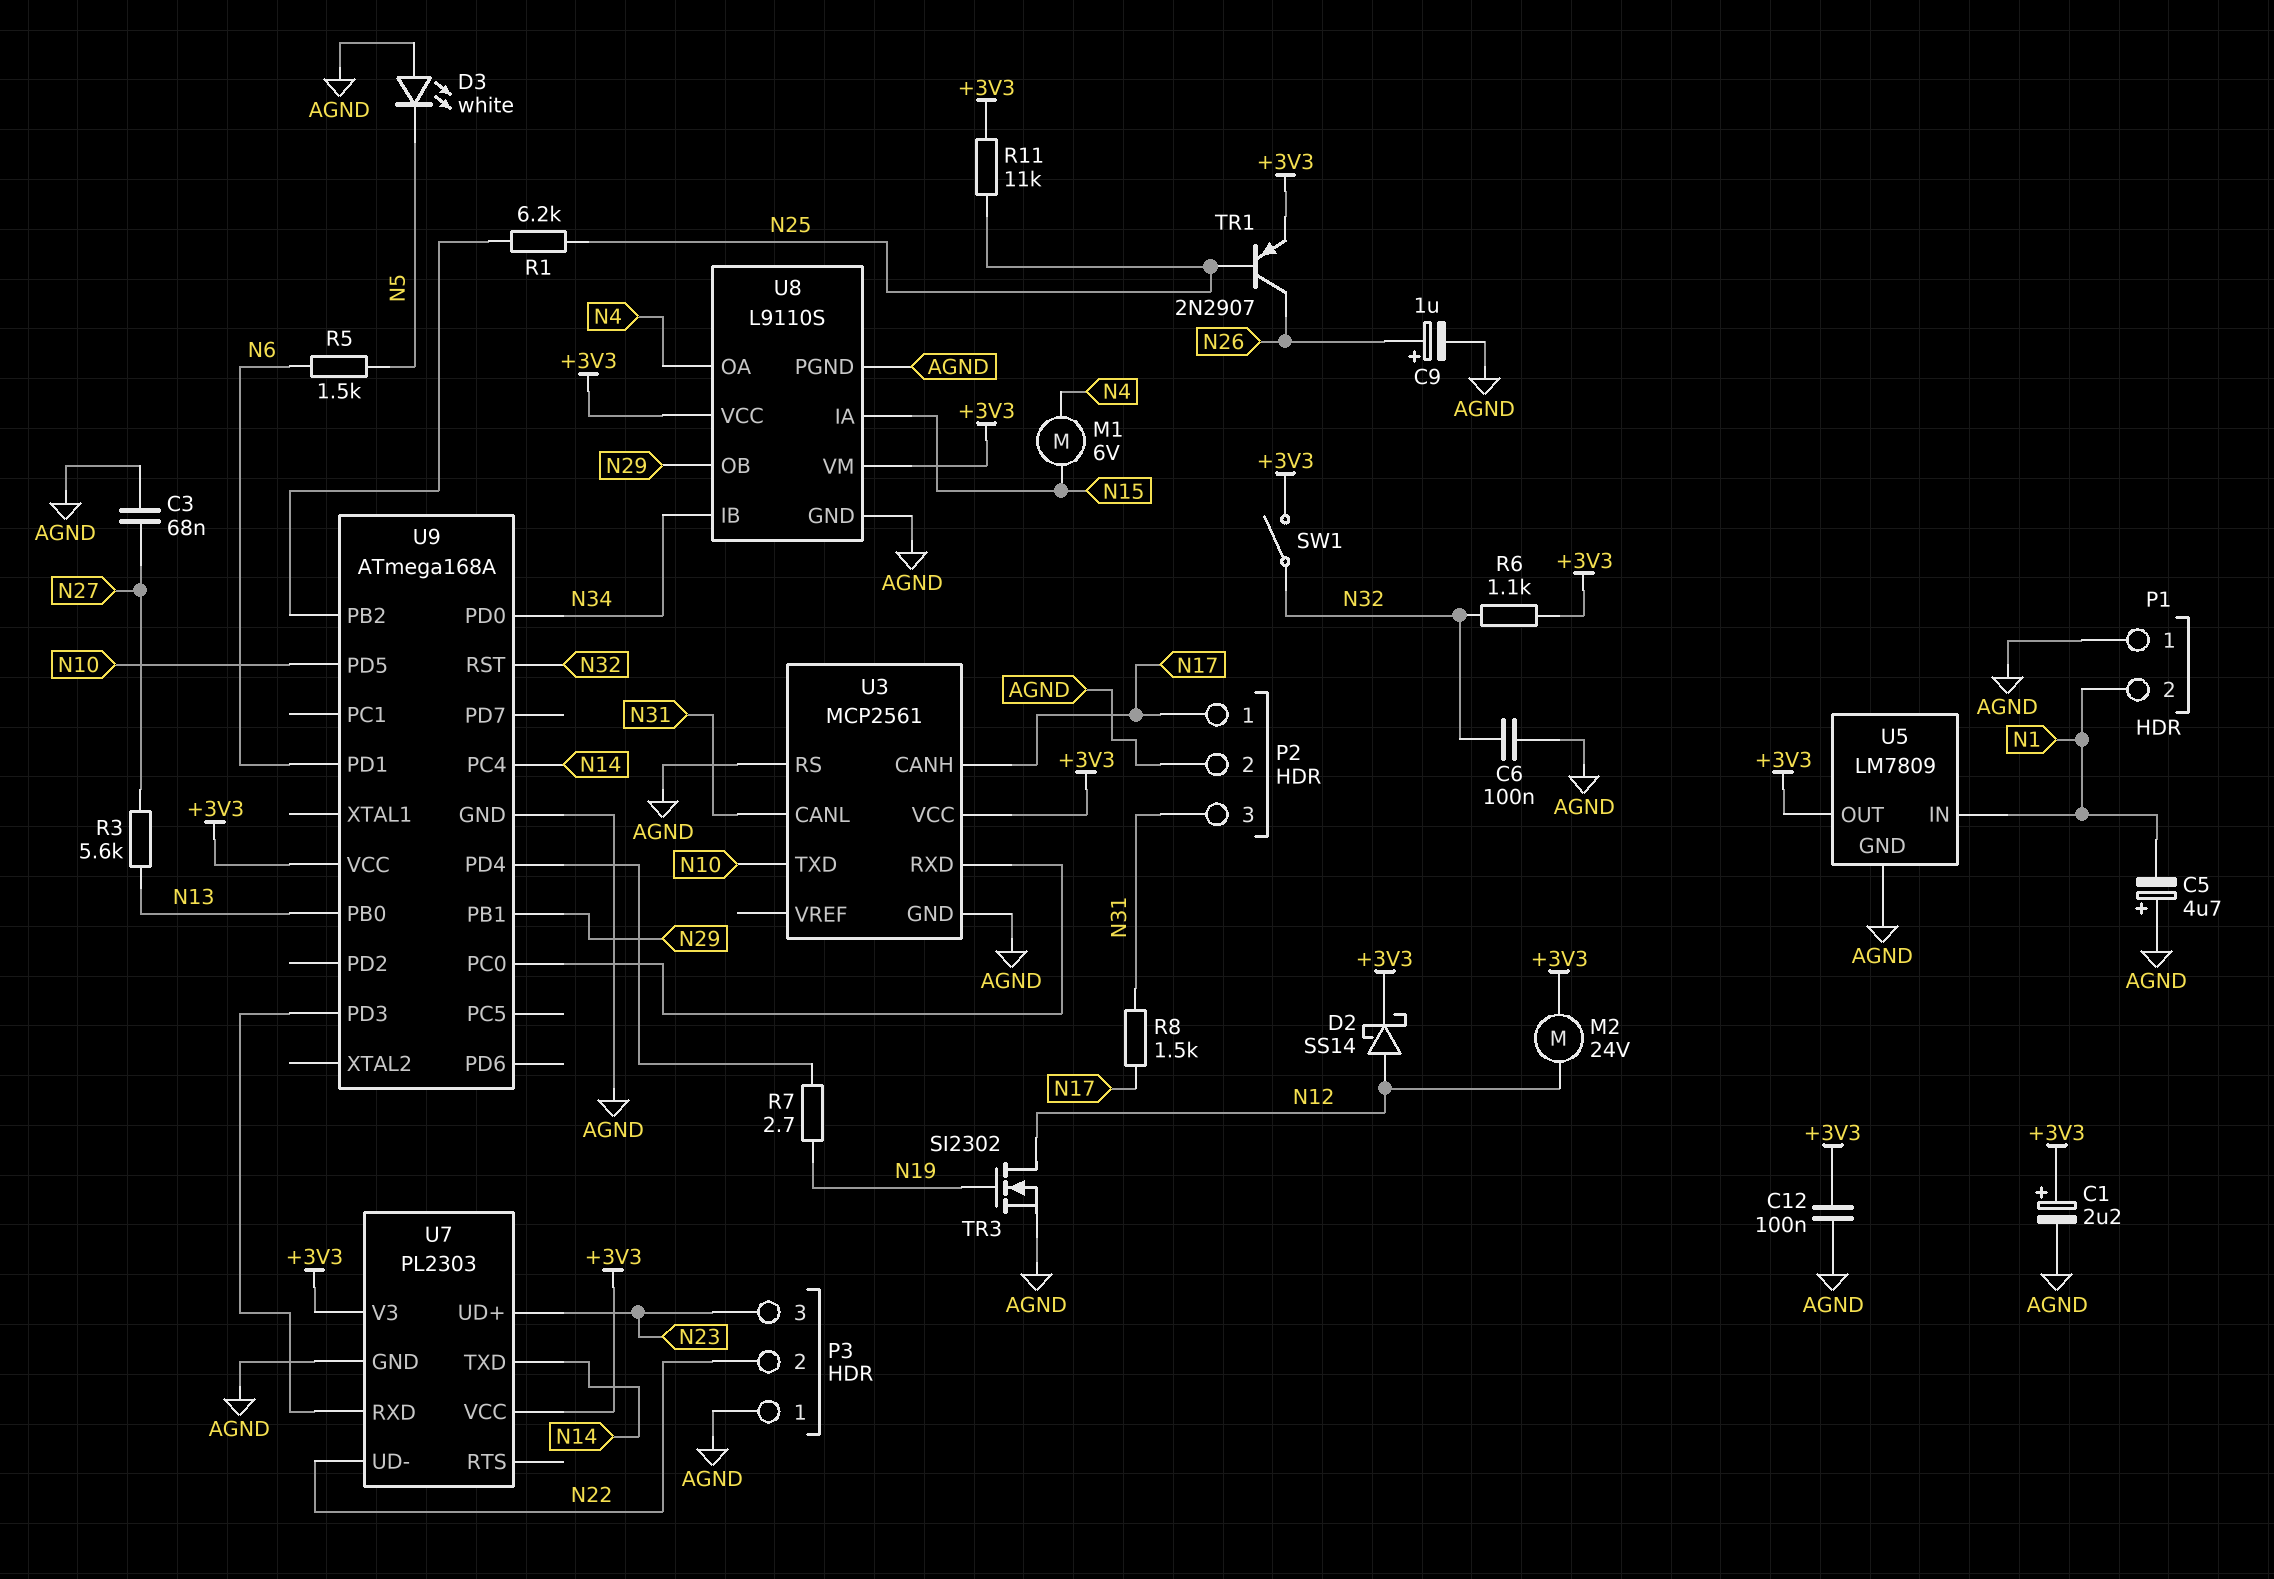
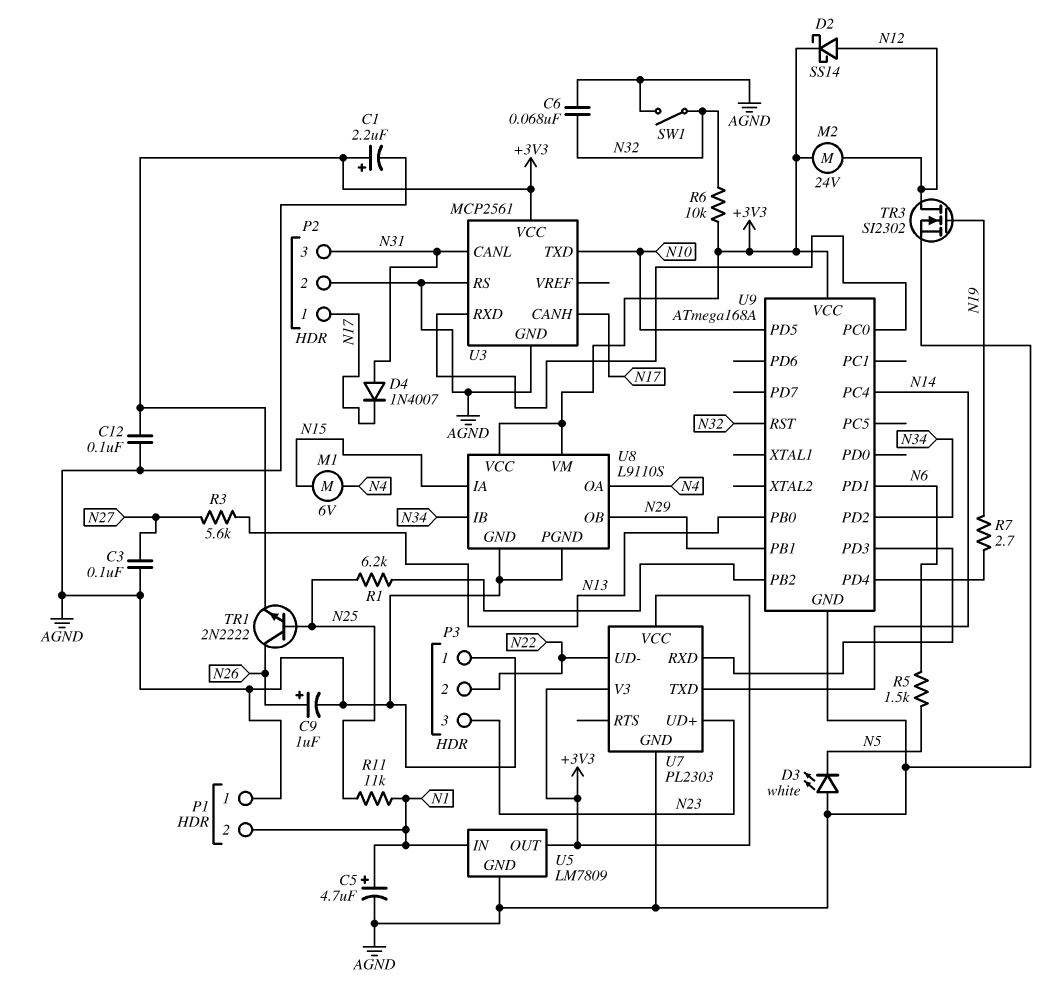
C3: 68nF (AGND, N27) -> 100nF (AGND, N27)
C5: 4.7uF (plus AGND, minus N1) -> 4.7uF (plus N1, minus AGND)
C6: 100nF (AGND, N32) -> 68nF (AGND, N32)
D4: none -> diode 1N4007 (A N31, K N17)
R6: 1.1k (+3V3, N32) -> 10k (+3V3, N32)
R8: 1.5k (N17, N31) -> none
R11: 11k (+3V3, N25) -> 11k (N1, N25)
SW1: switch (+3V3, N32) -> switch (AGND, N32)
TR1: PNP 2N2907 (B N25, C N26, E +3V3) -> NPN 2N2222 (B N25, C N26, E +3V3)
U9 pin PD0: N34 -> none
U9 pin PD2: none -> N34

